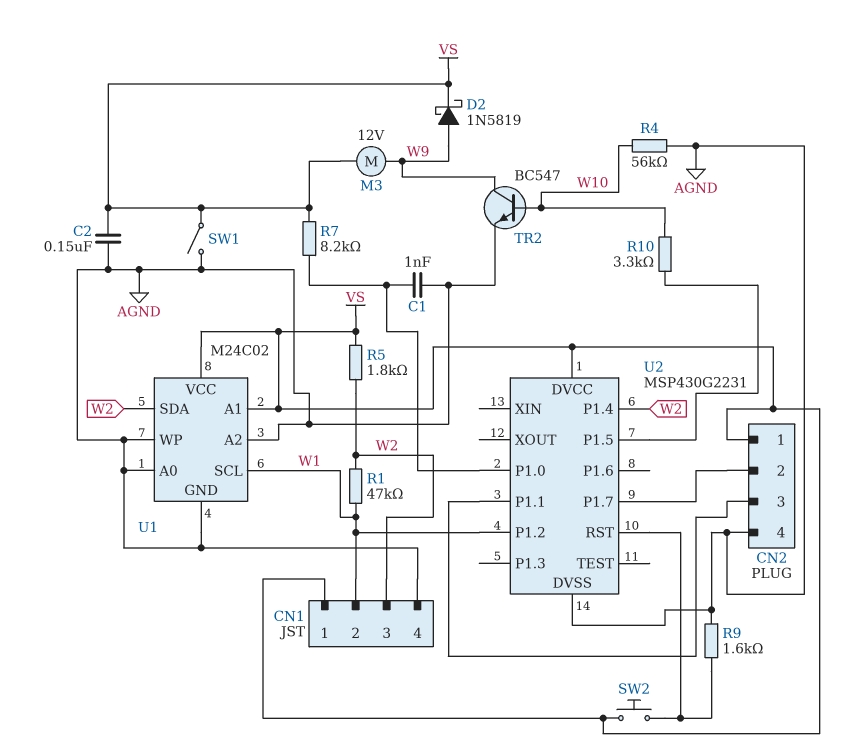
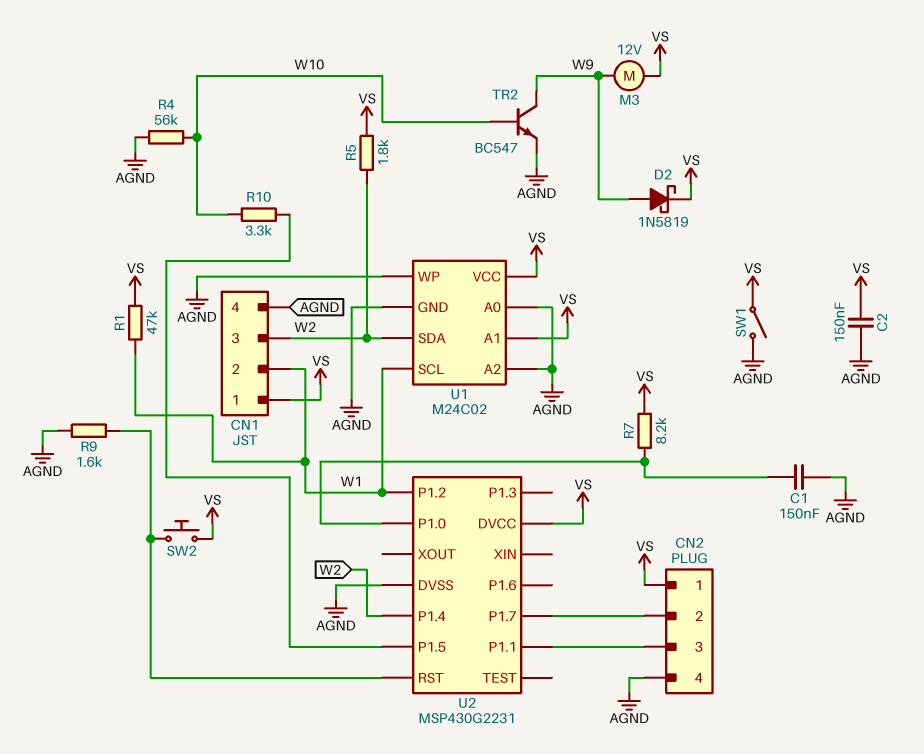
C1: 1nF (AGND, U2/P1.0) -> 150nF (AGND, U2/P1.0)
R1: 47k (W1, W2) -> 47k (VS, W1)

